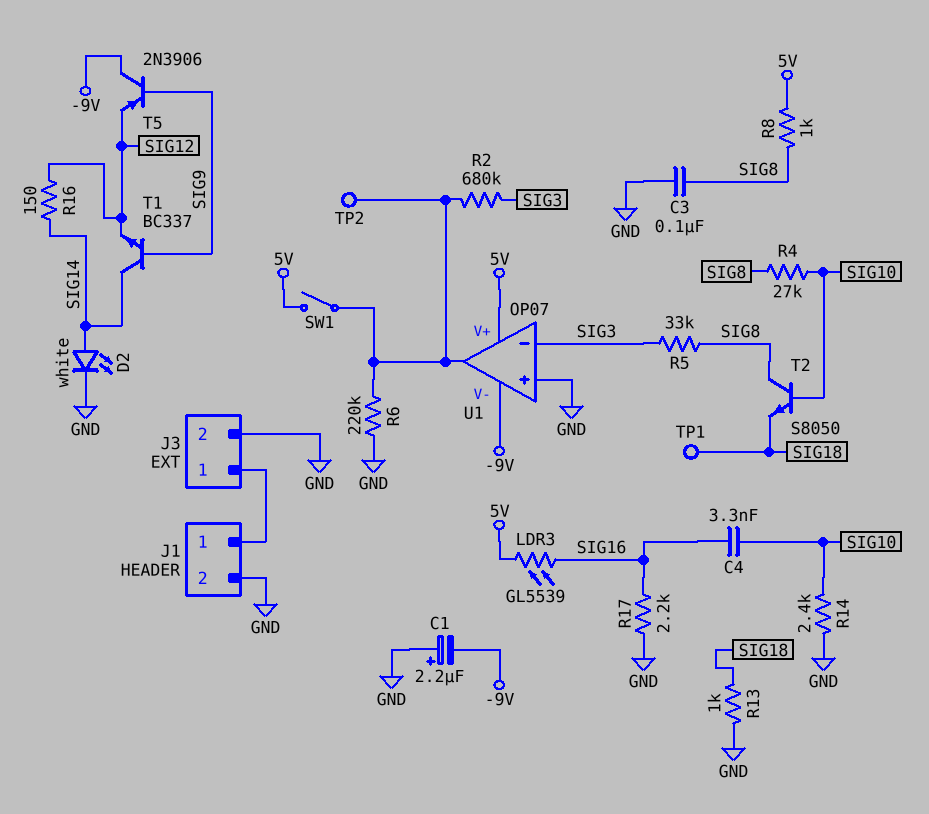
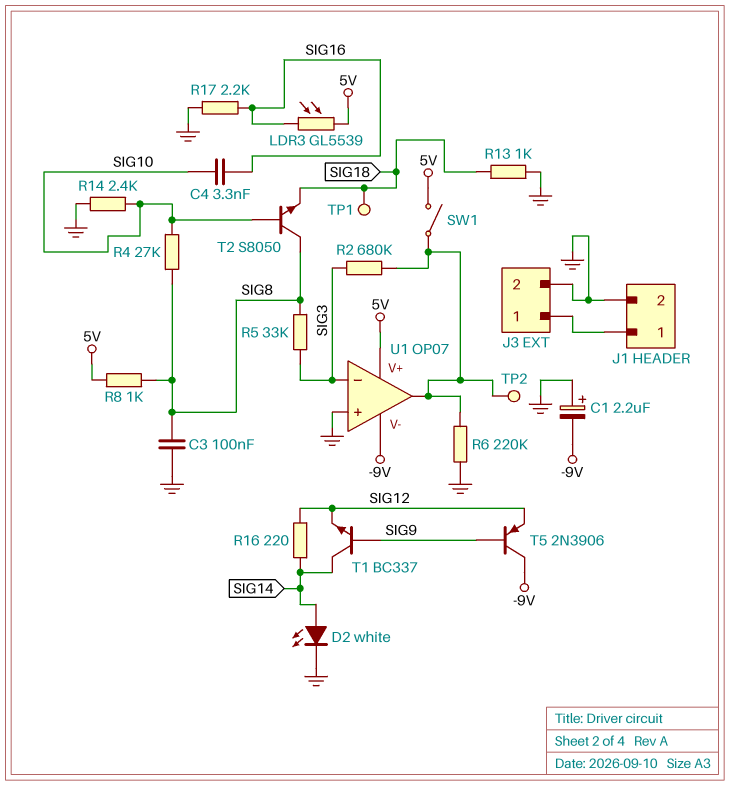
R16: 150 (SIG12, SIG14) -> 220 (SIG12, SIG14)

